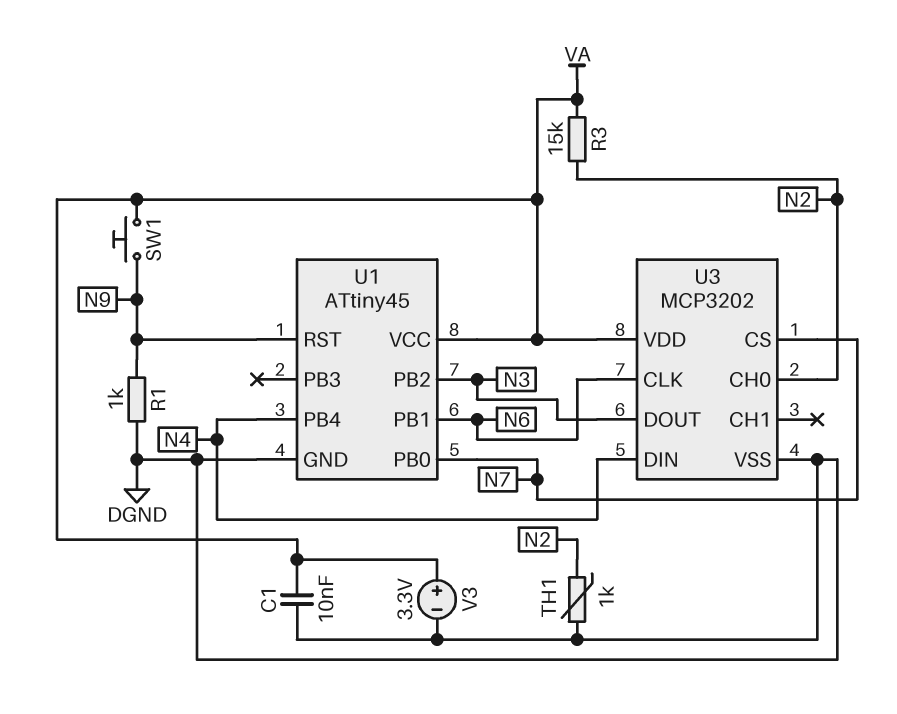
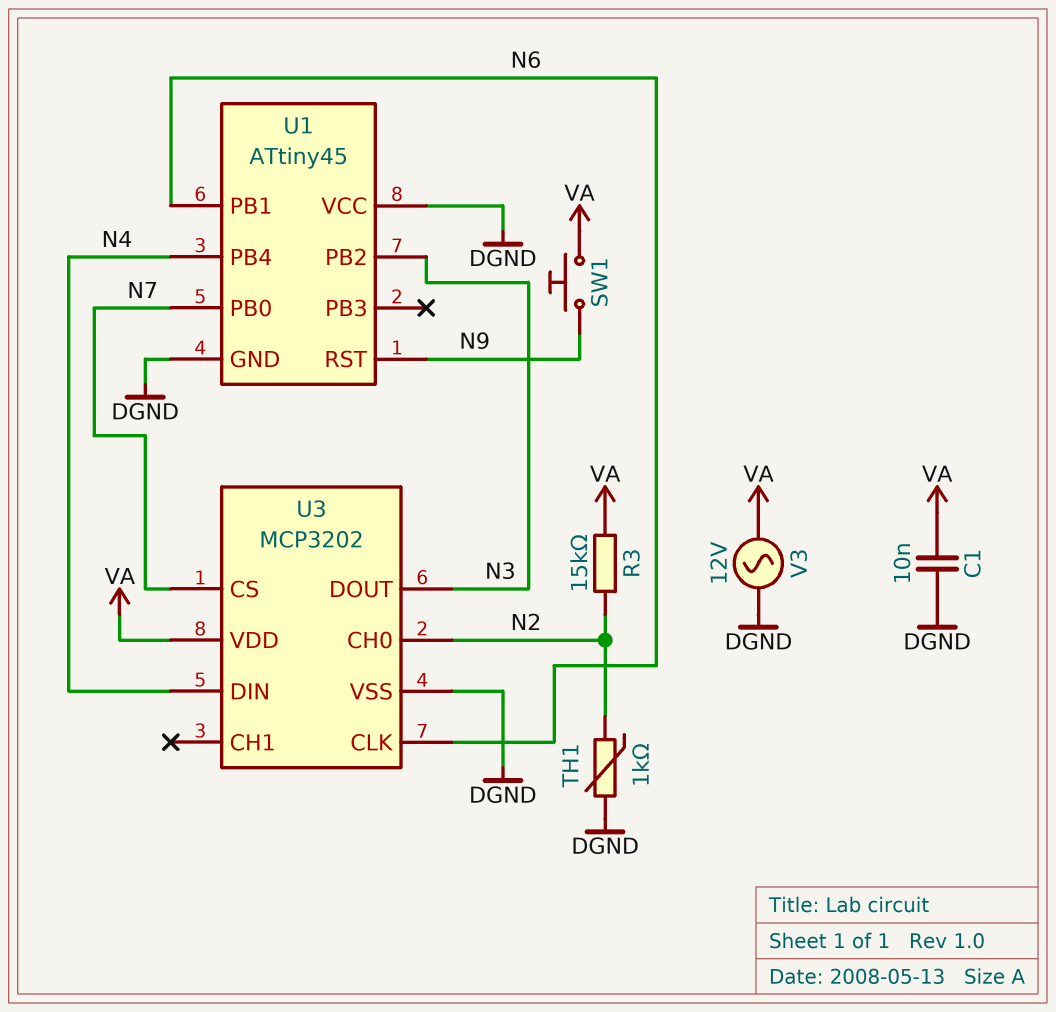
R1: 1k (DGND, N9) -> none
U1 pin VCC: VA -> DGND
V3: 3.3V (plus VA, minus DGND) -> AC 12V (DGND, VA)

